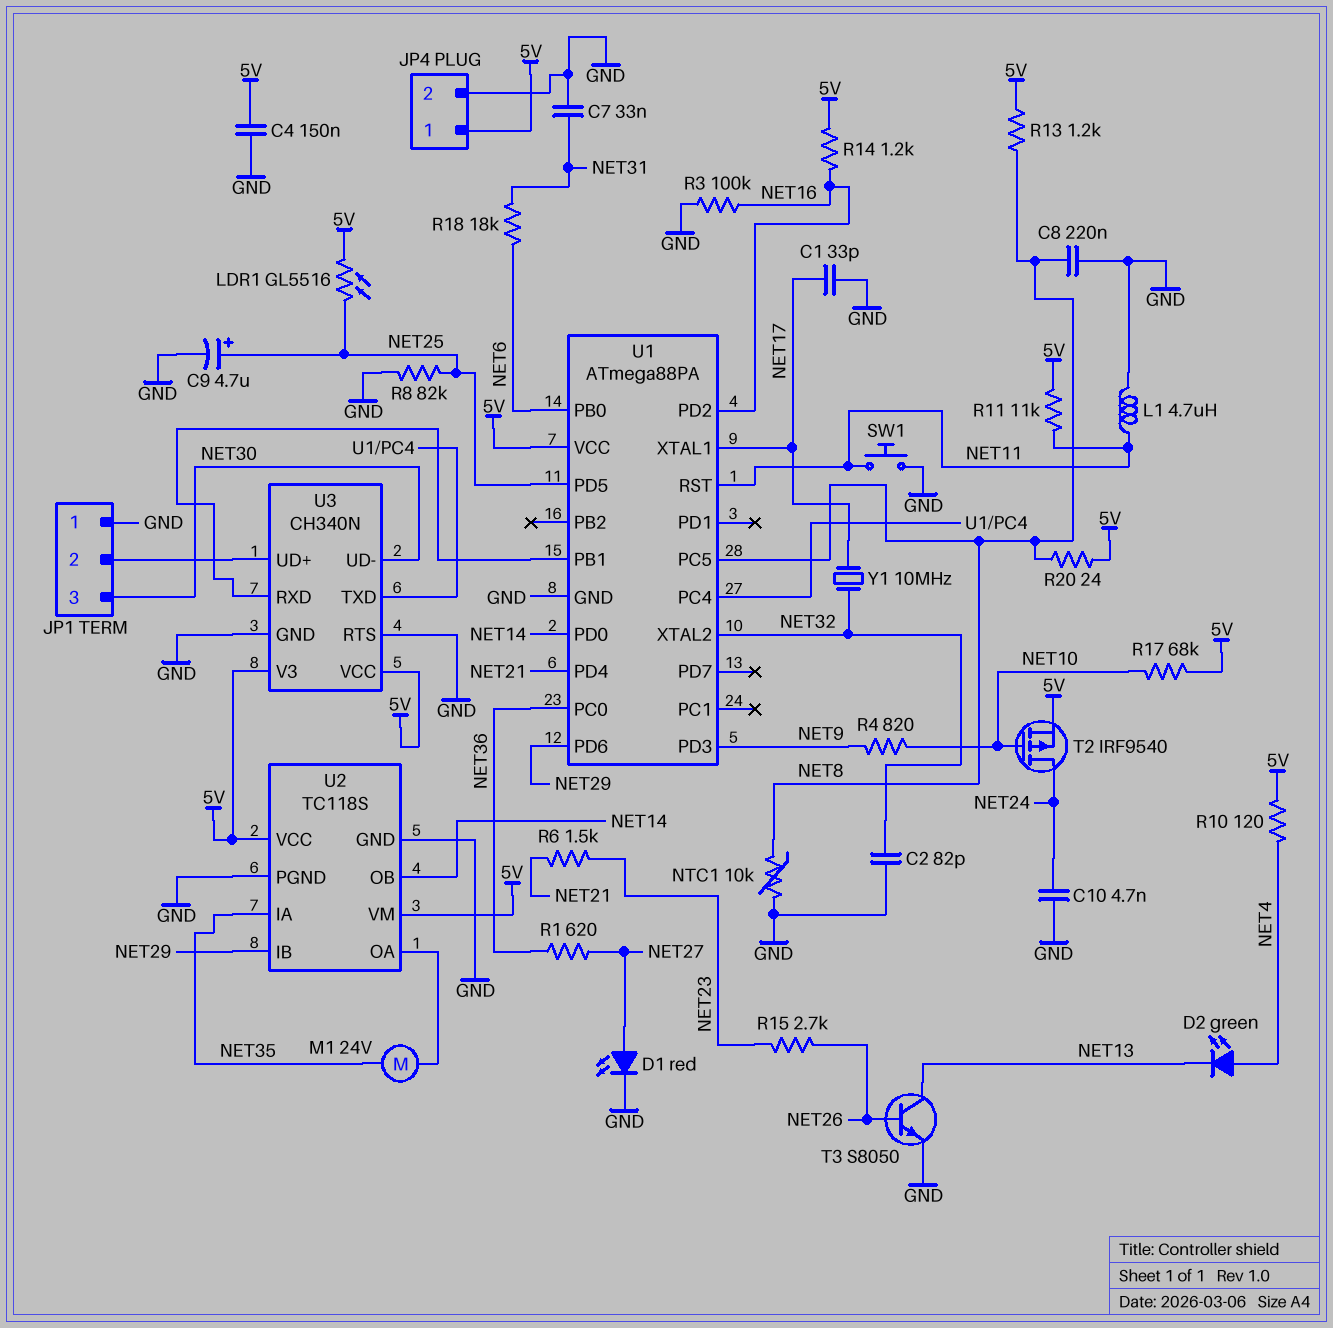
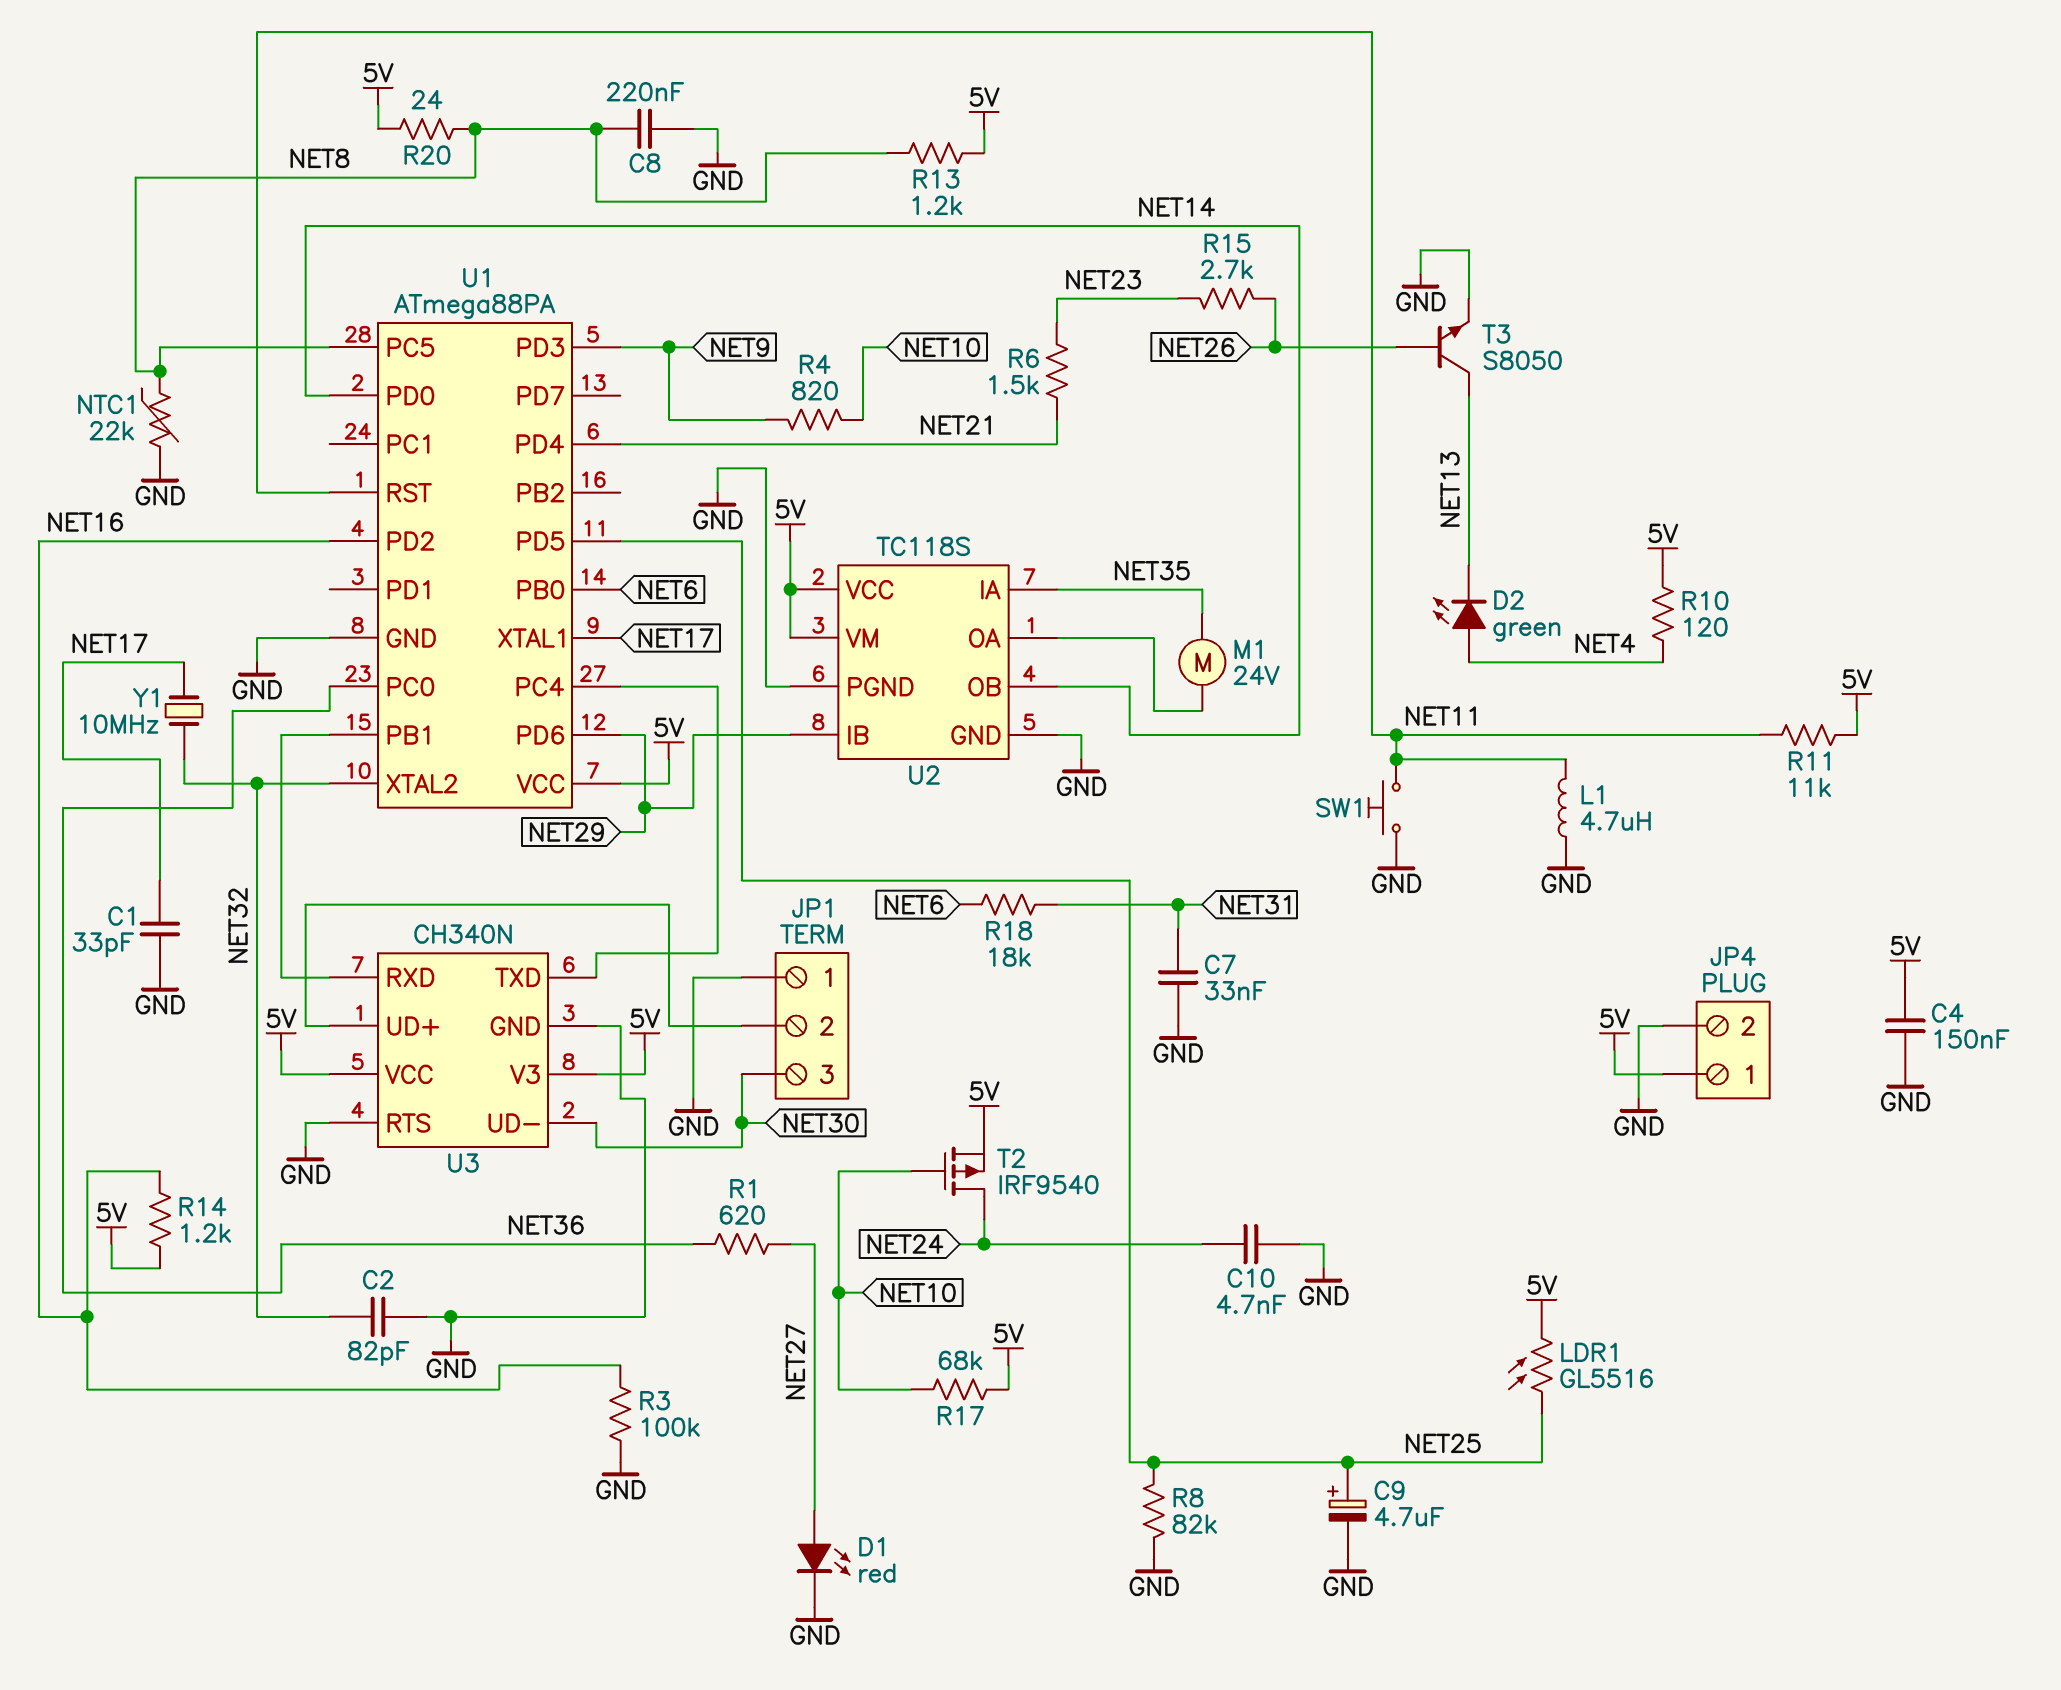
NTC1: 10k (GND, NET8) -> 22k (GND, NET8)

